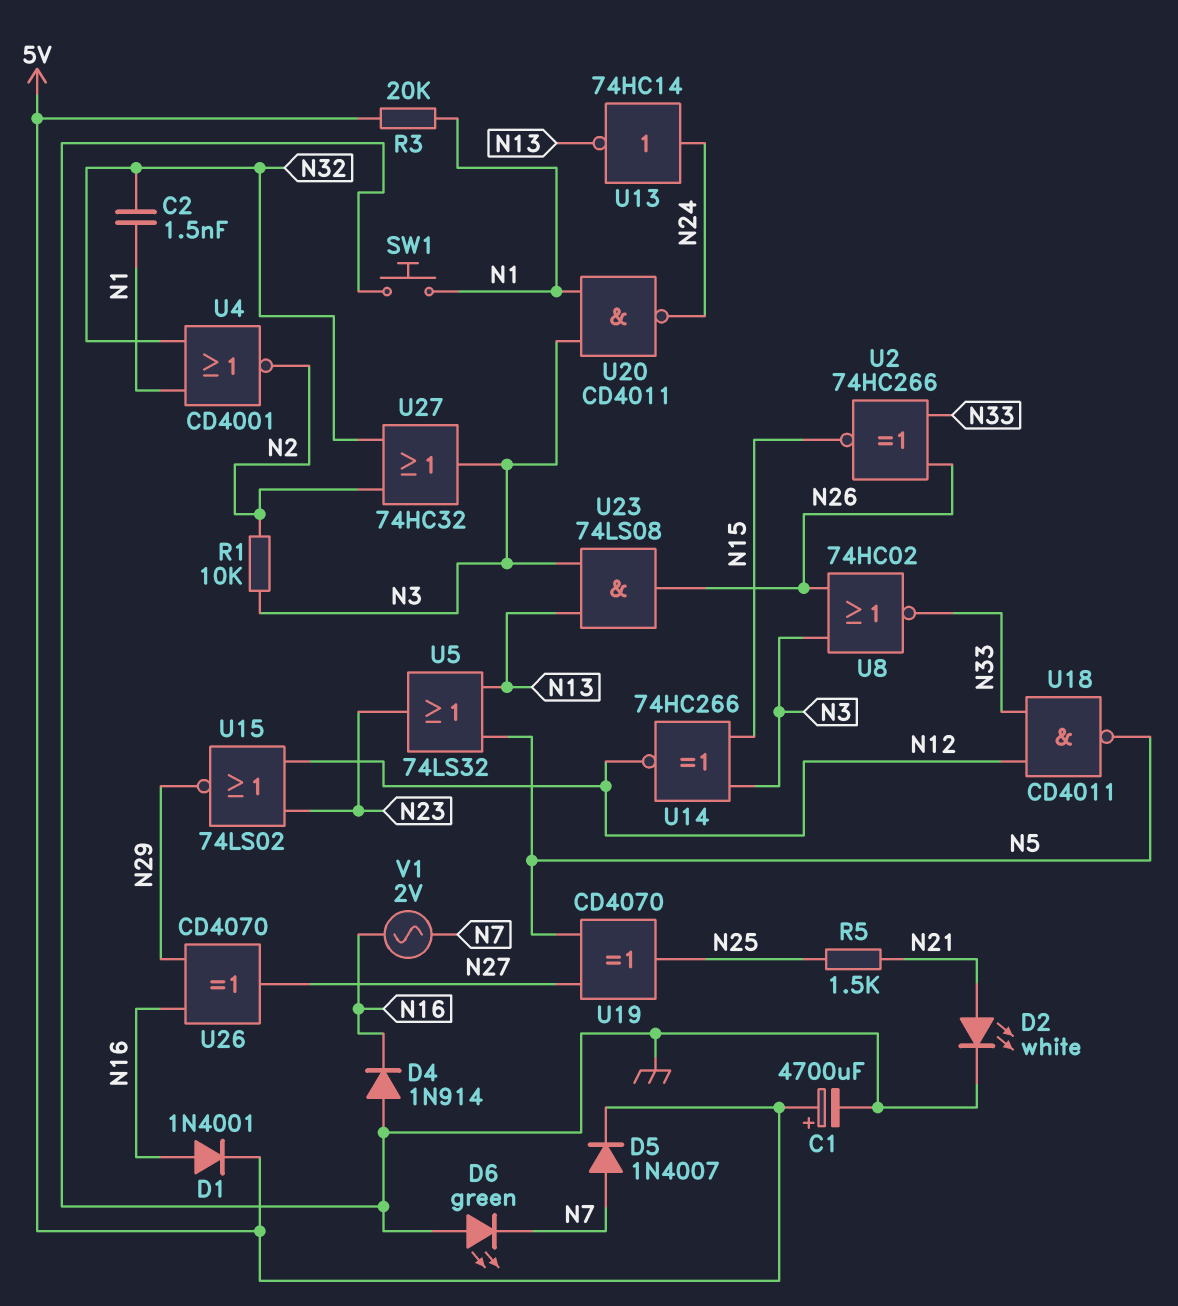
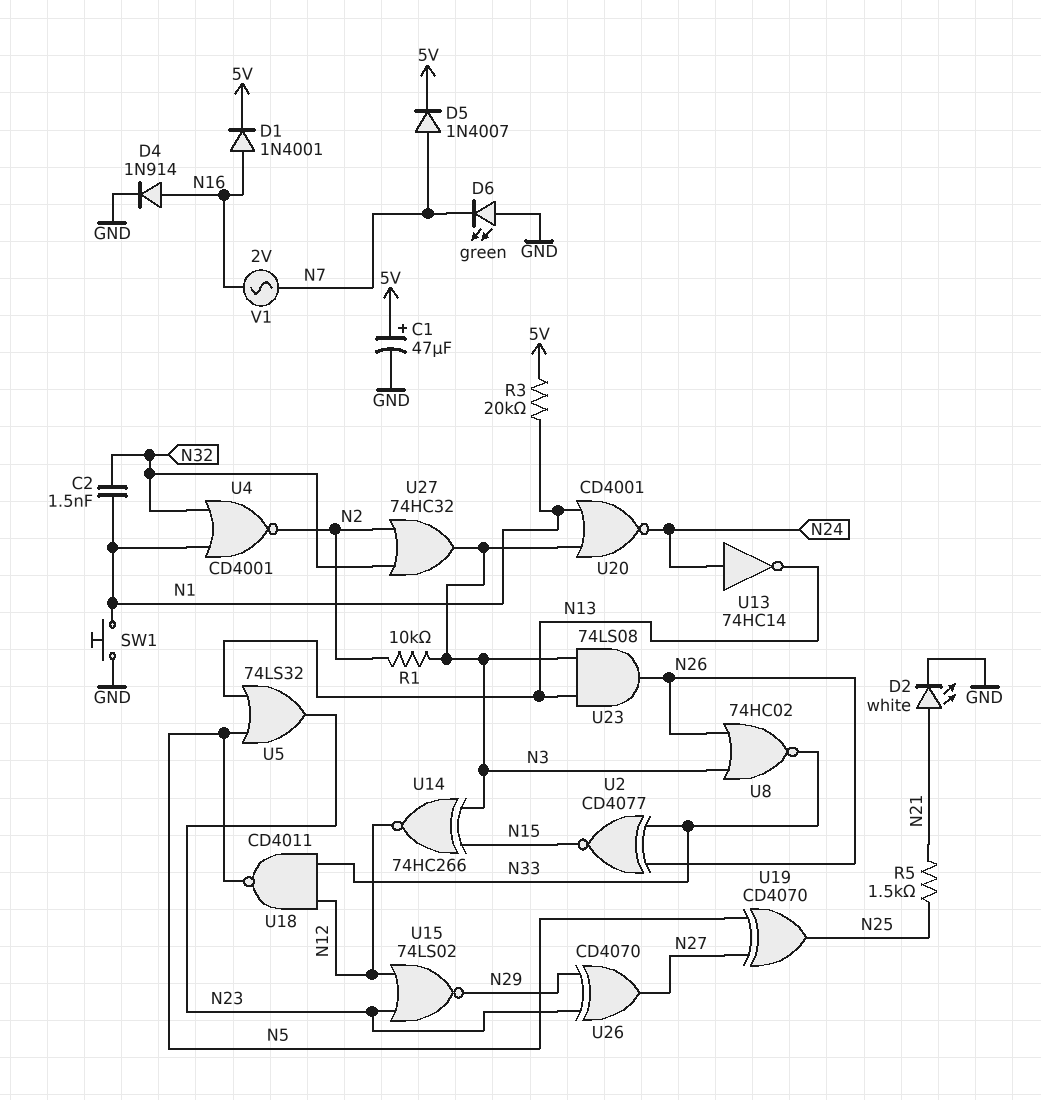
C1: 4700uF (plus 5V, minus GND) -> 47uF (plus 5V, minus GND)
D4: diode 1N914 (A GND, K N16) -> diode 1N914 (A N16, K GND)
U2: XNOR 74HC266 (in N26, in N33, out N15) -> XNOR CD4077 (in N26, in N33, out N15)
U20: NAND CD4011 (in N1, in N3, out N24) -> NOR CD4001 (in N1, in N3, out N24)
U26: XOR CD4070 (in N16, in N29, out N27) -> XOR CD4070 (in N23, in N29, out N27)

